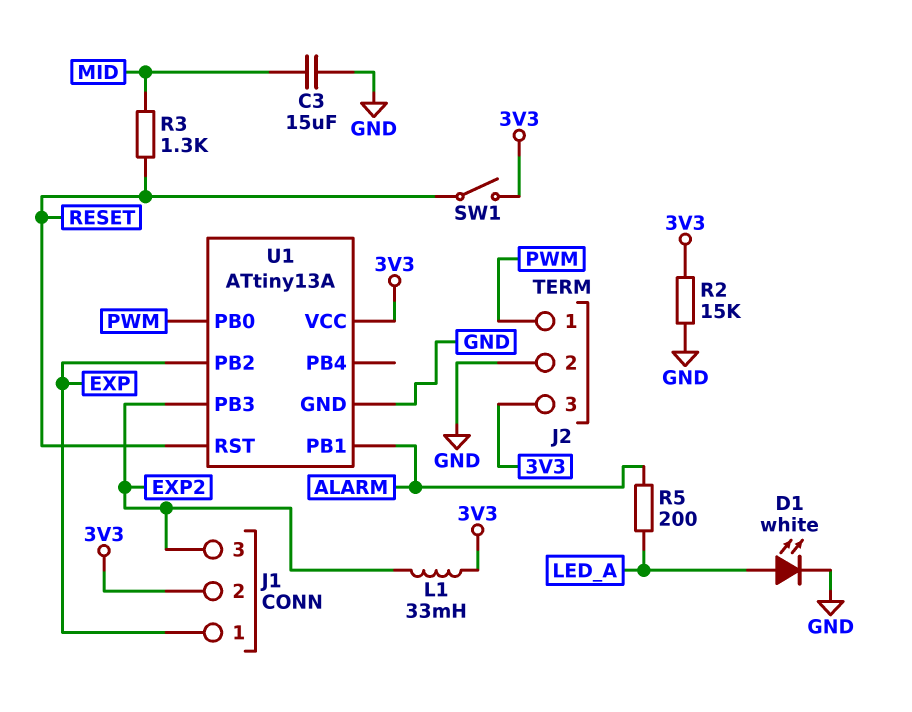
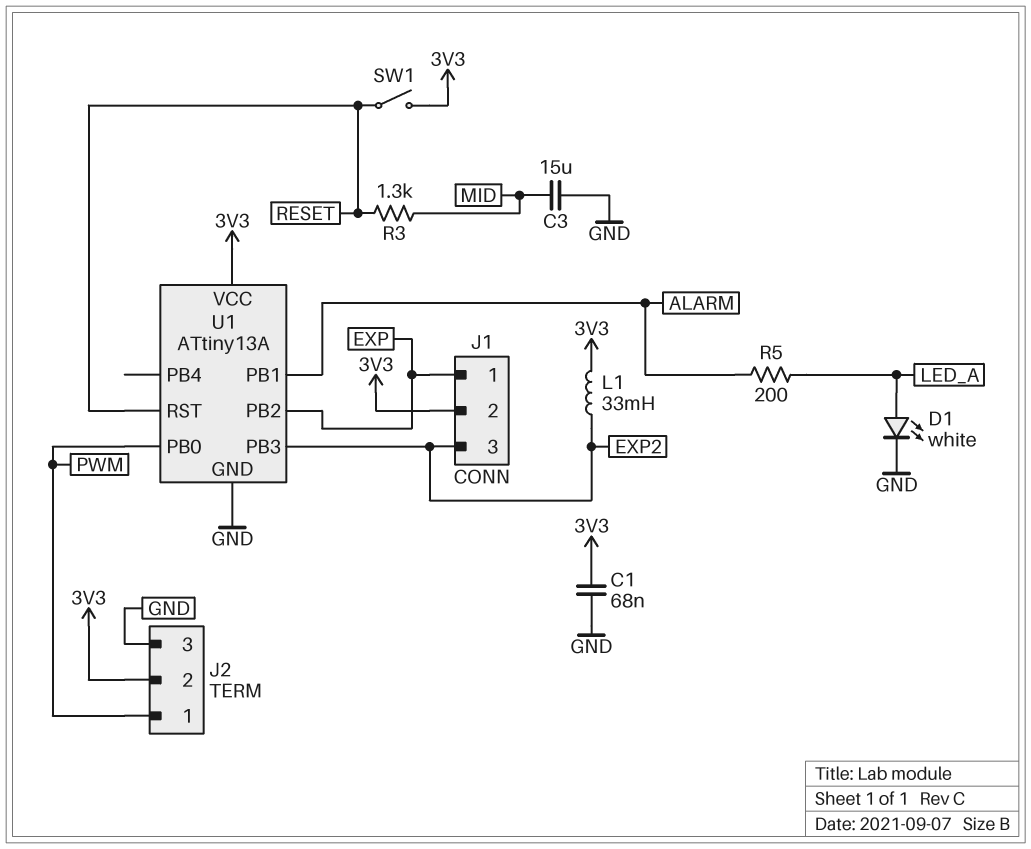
C1: none -> 68nF (3V3, GND)
J2 pin 2: GND -> 3V3
J2 pin 3: 3V3 -> GND
R2: 15k (3V3, GND) -> none

